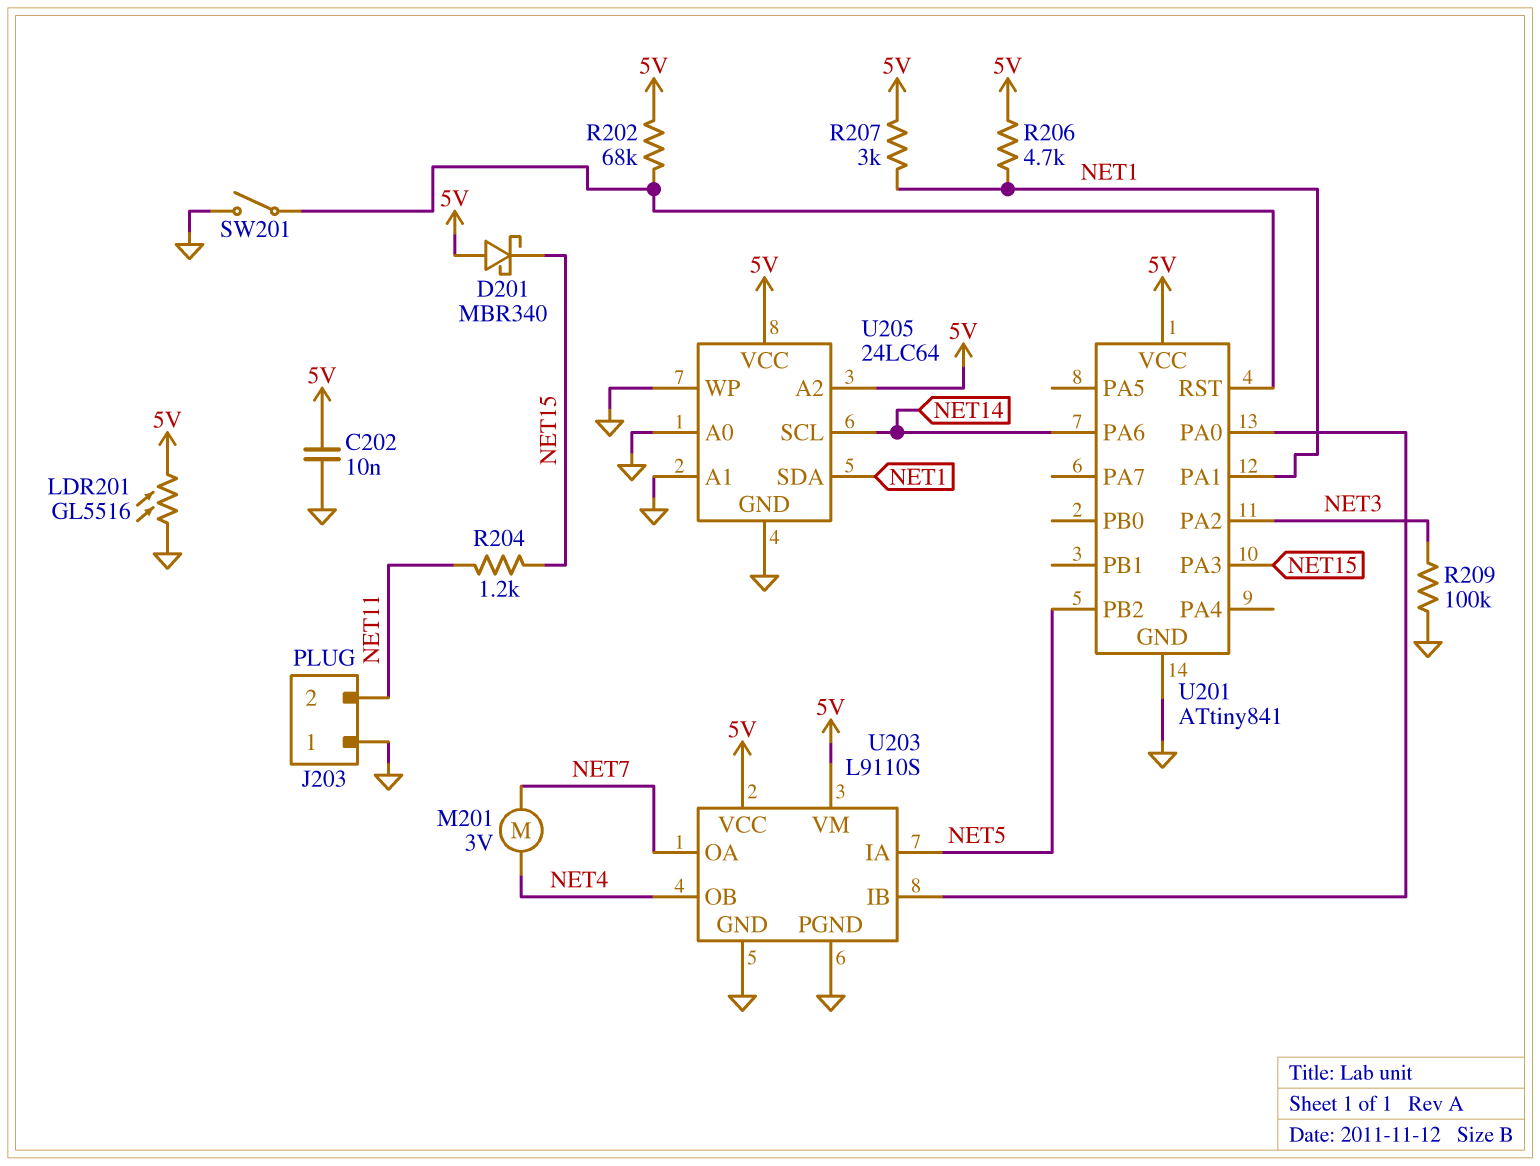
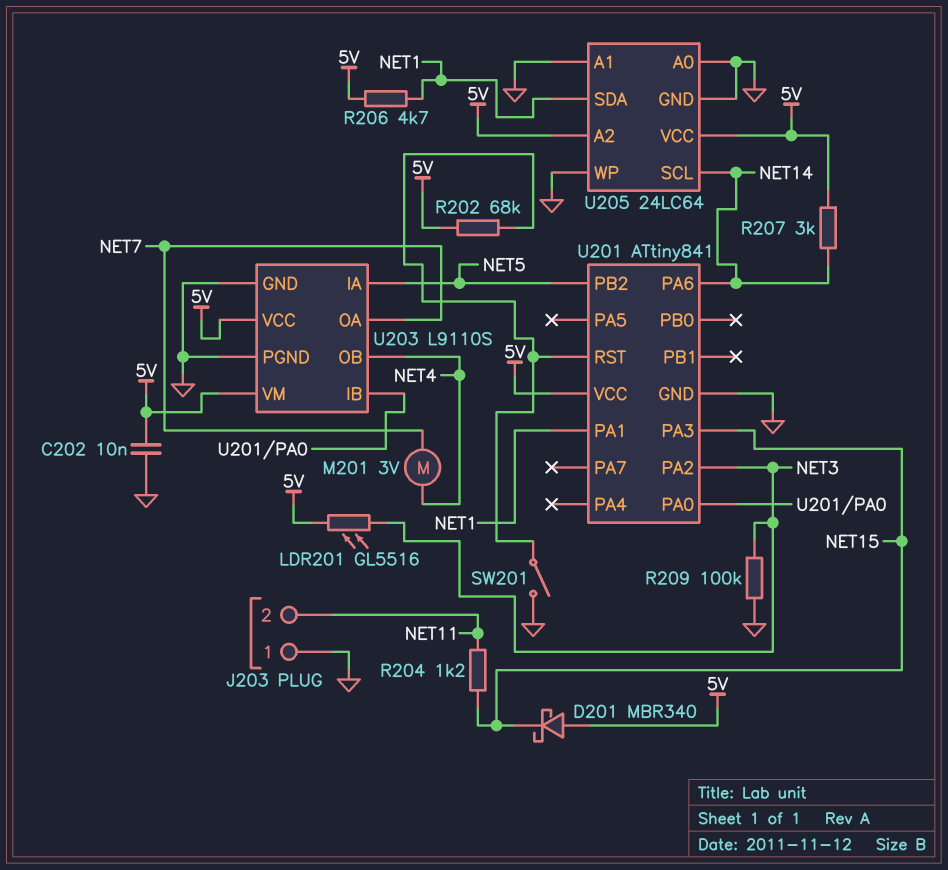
LDR201: GL5516 (5V, GND) -> GL5516 (5V, NET3)
R207: 3k (5V, NET1) -> 3k (5V, NET14)

